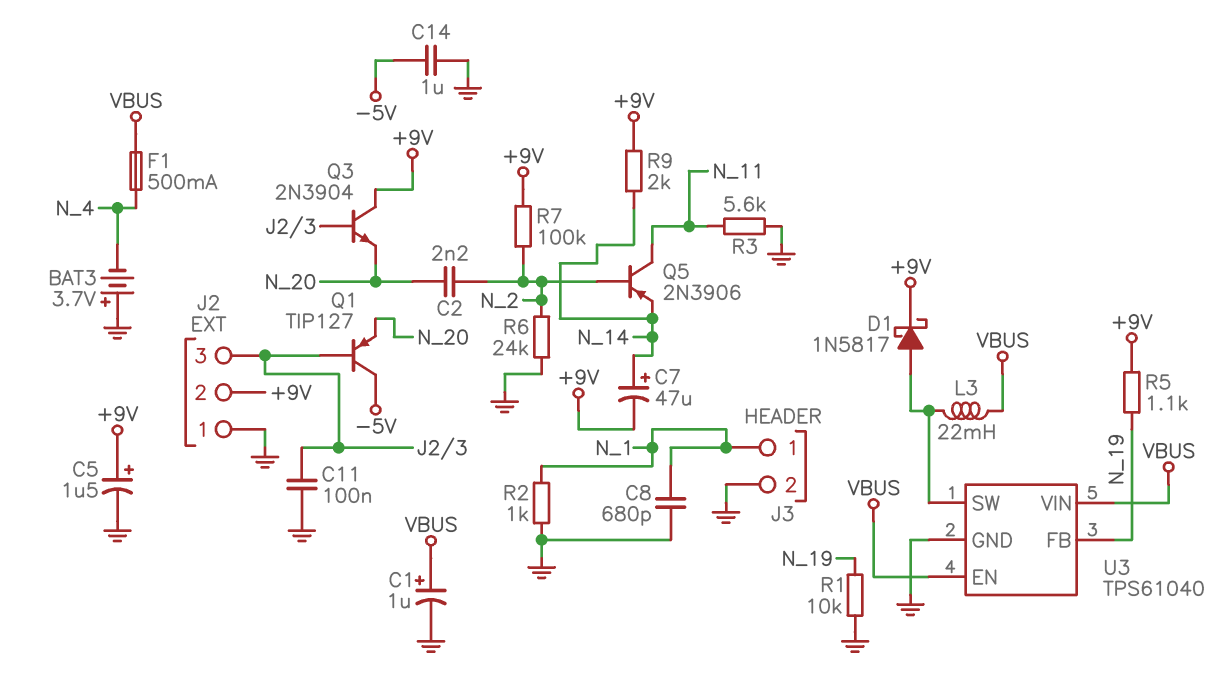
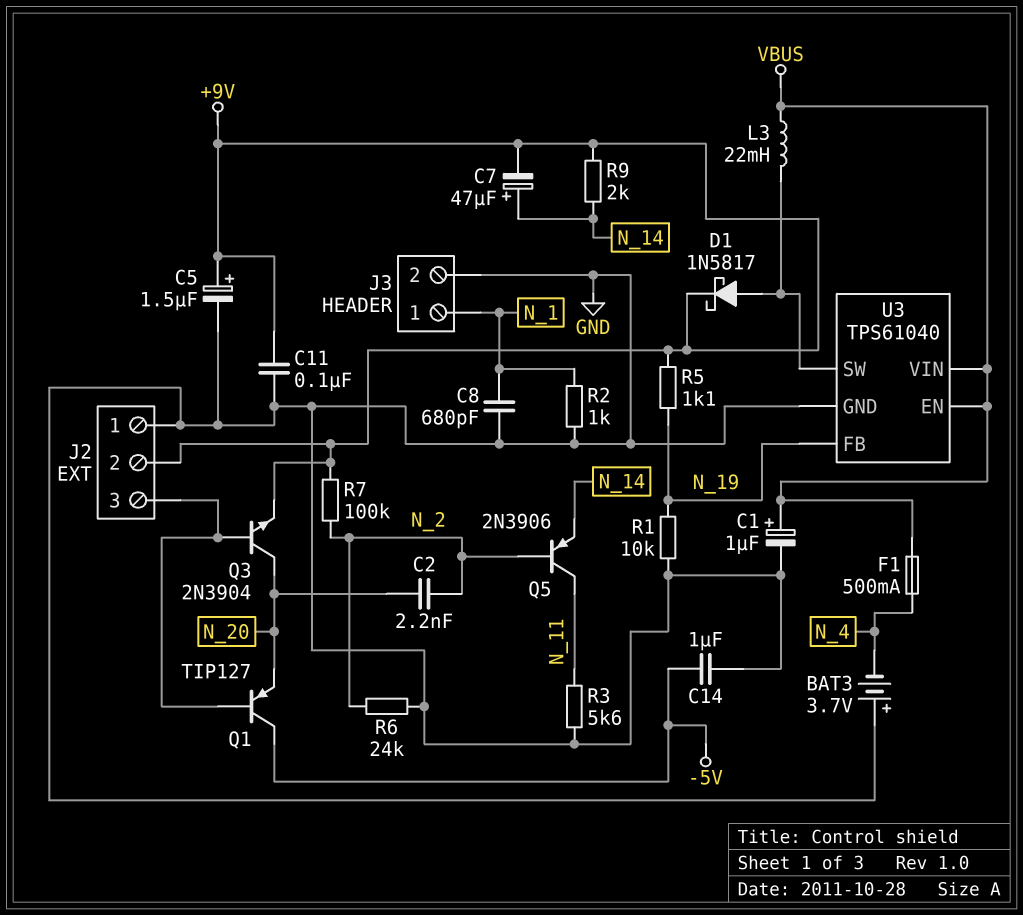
C11: 100nF (GND, J2/3) -> 100nF (+9V, GND)
Q3: NPN 2N3904 (B J2/3, C +9V, E N_20) -> NPN 2N3904 (B J2/3, C N_20, E +9V)

